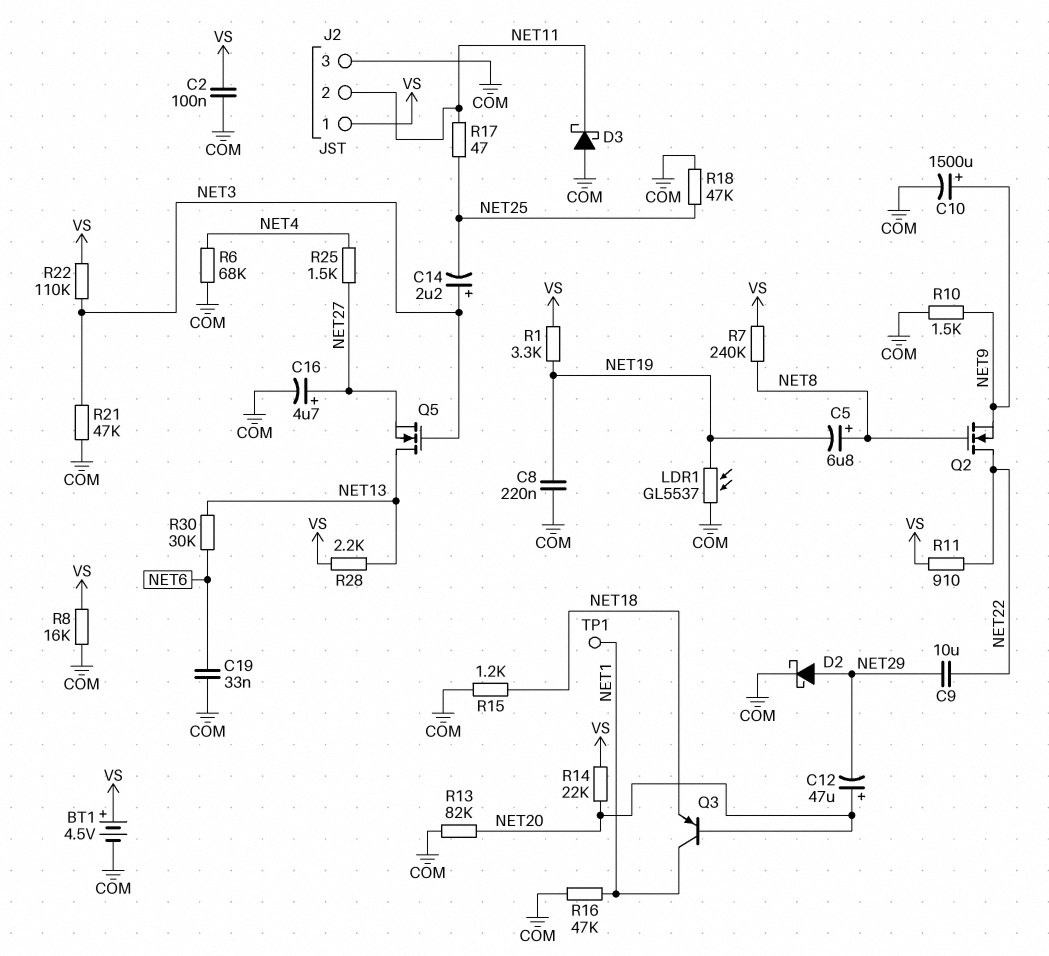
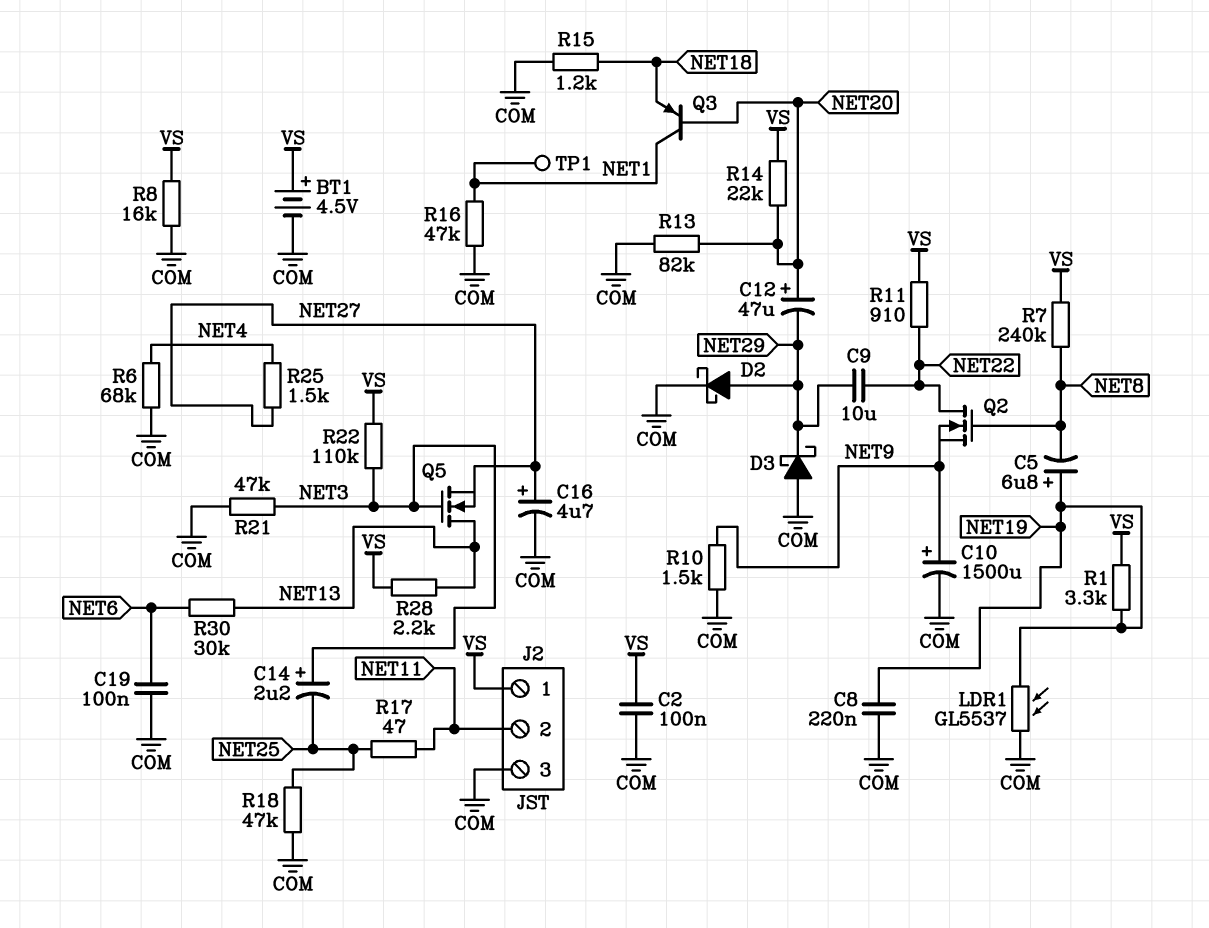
C5: 6.8uF (plus NET8, minus NET19) -> 6.8uF (plus NET19, minus NET8)
C19: 33nF (COM, NET6) -> 100nF (COM, NET6)
D3: schottky (A COM, K NET11) -> schottky (A COM, K NET29)

